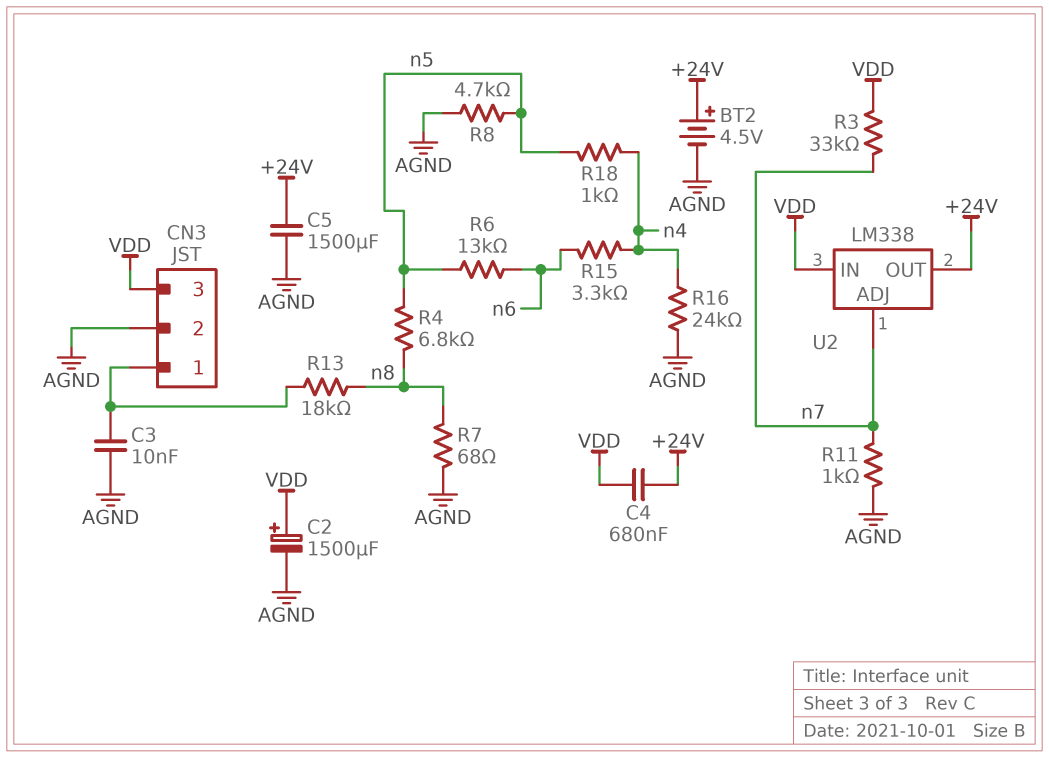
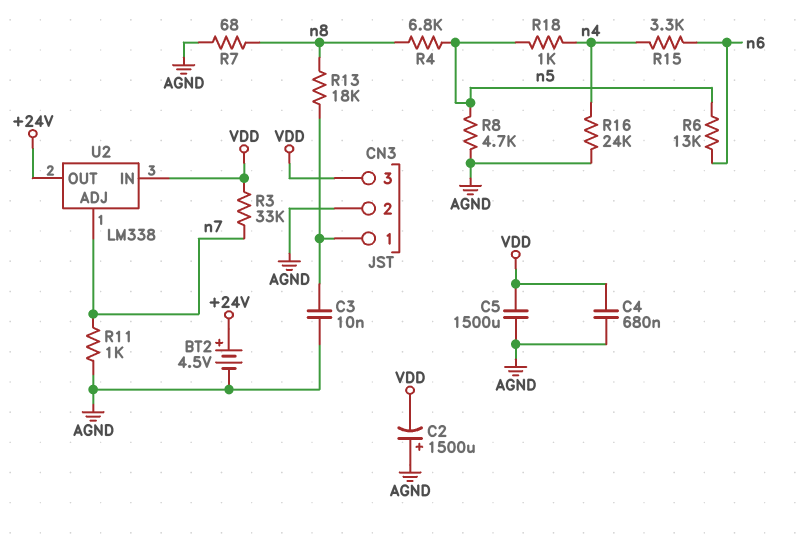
C2: 1500uF (plus VDD, minus AGND) -> 1500uF (plus AGND, minus VDD)
C4: 680nF (+24V, VDD) -> 680nF (AGND, VDD)
C5: 1500uF (+24V, AGND) -> 1500uF (AGND, VDD)

